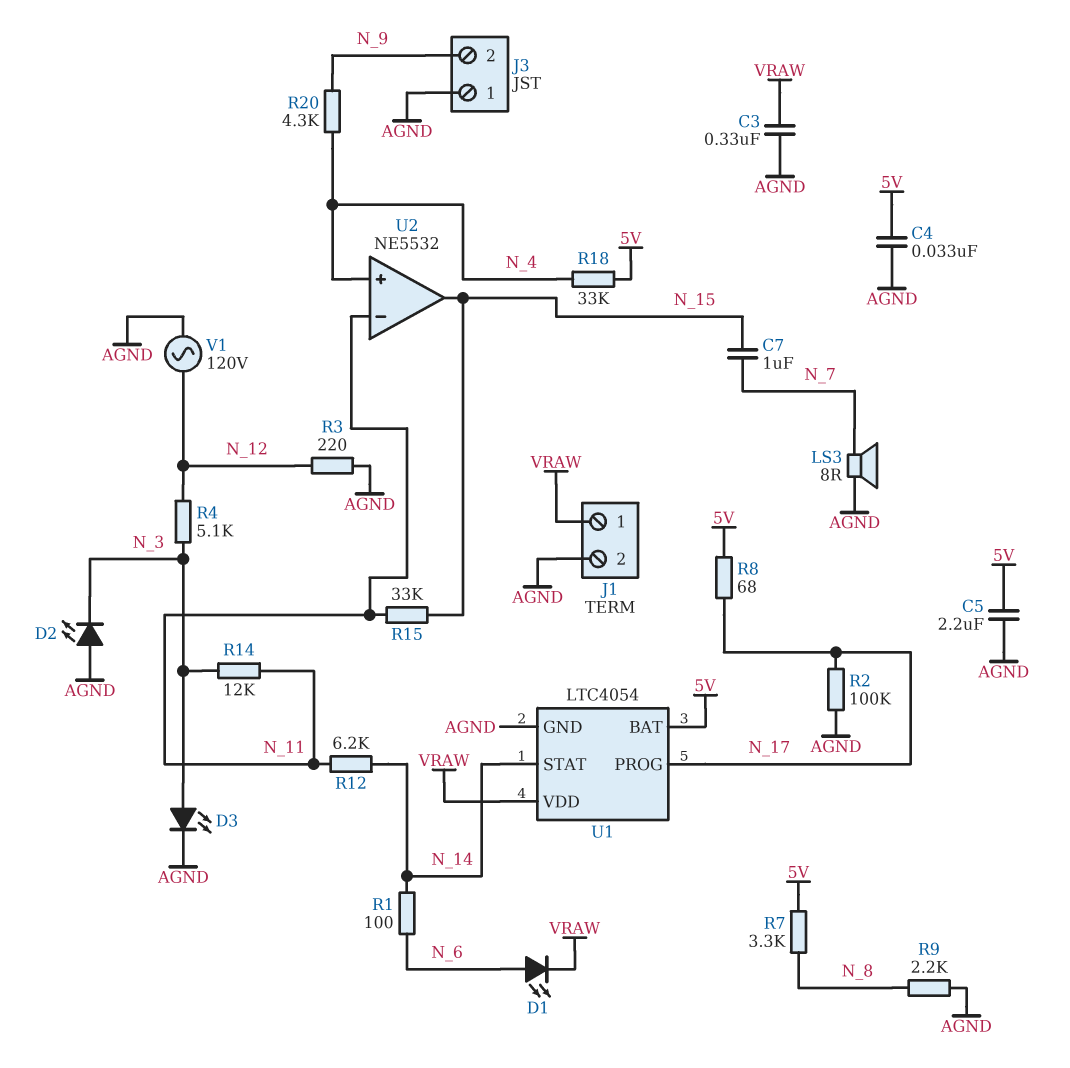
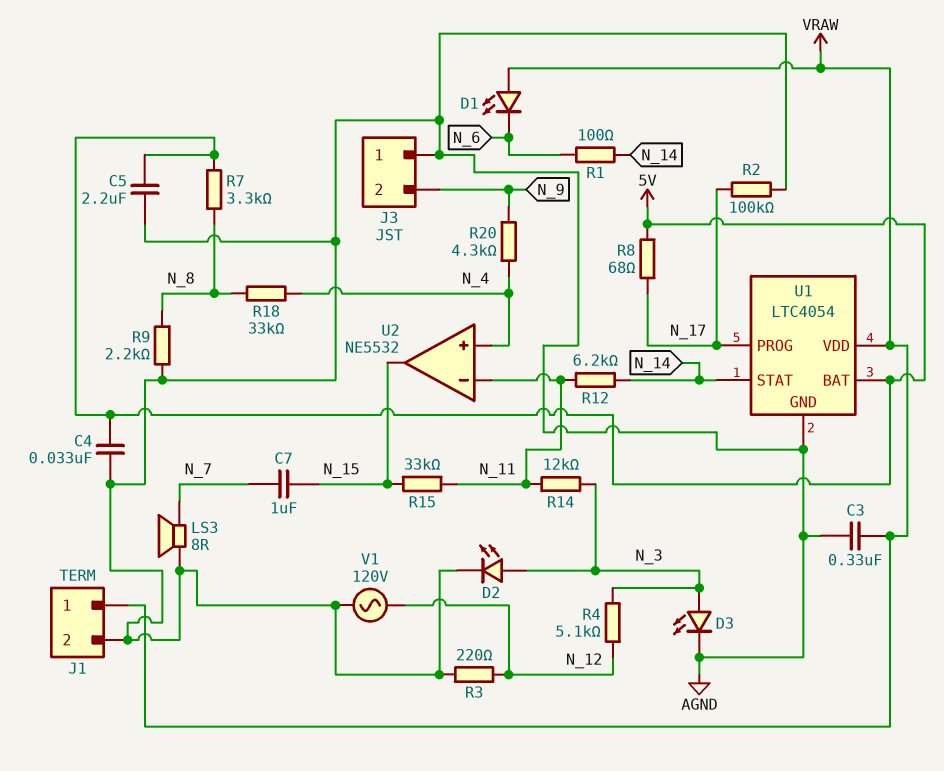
D1: LED (A N_6, K VRAW) -> LED (A VRAW, K N_6)
D2: LED (A AGND, K N_3) -> LED (A N_3, K AGND)
R18: 33k (5V, N_4) -> 33k (N_4, N_8)

